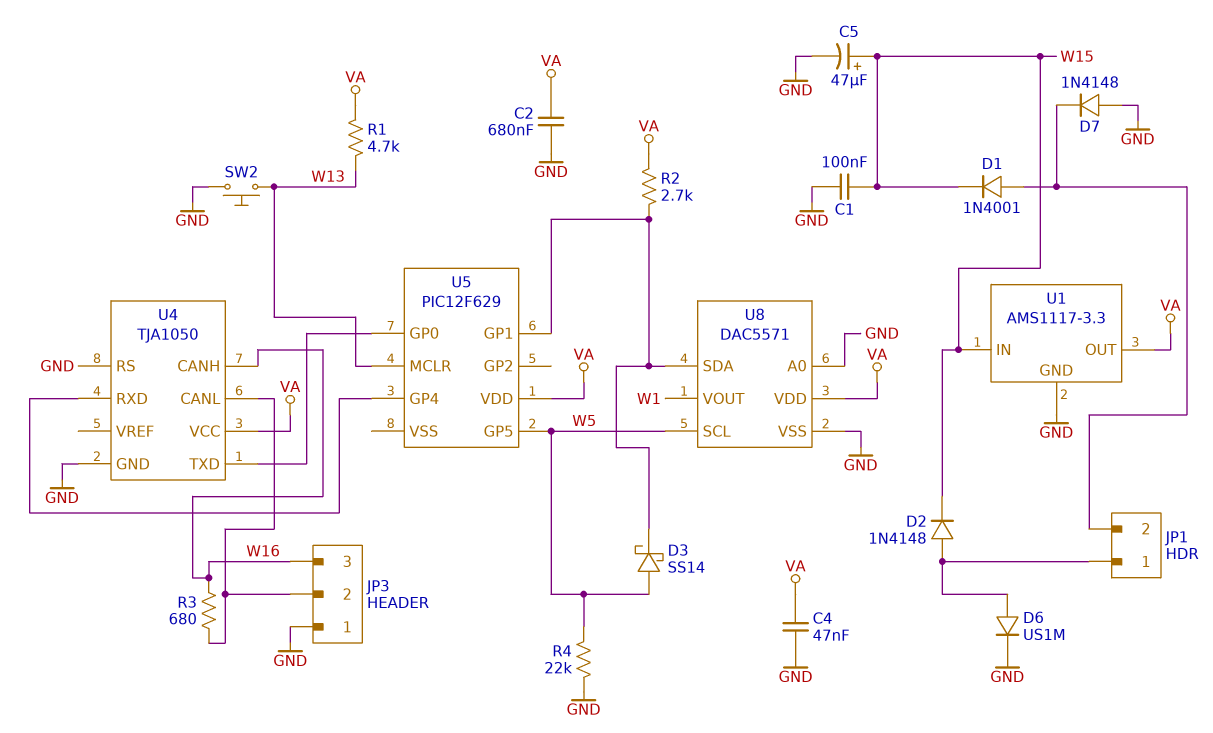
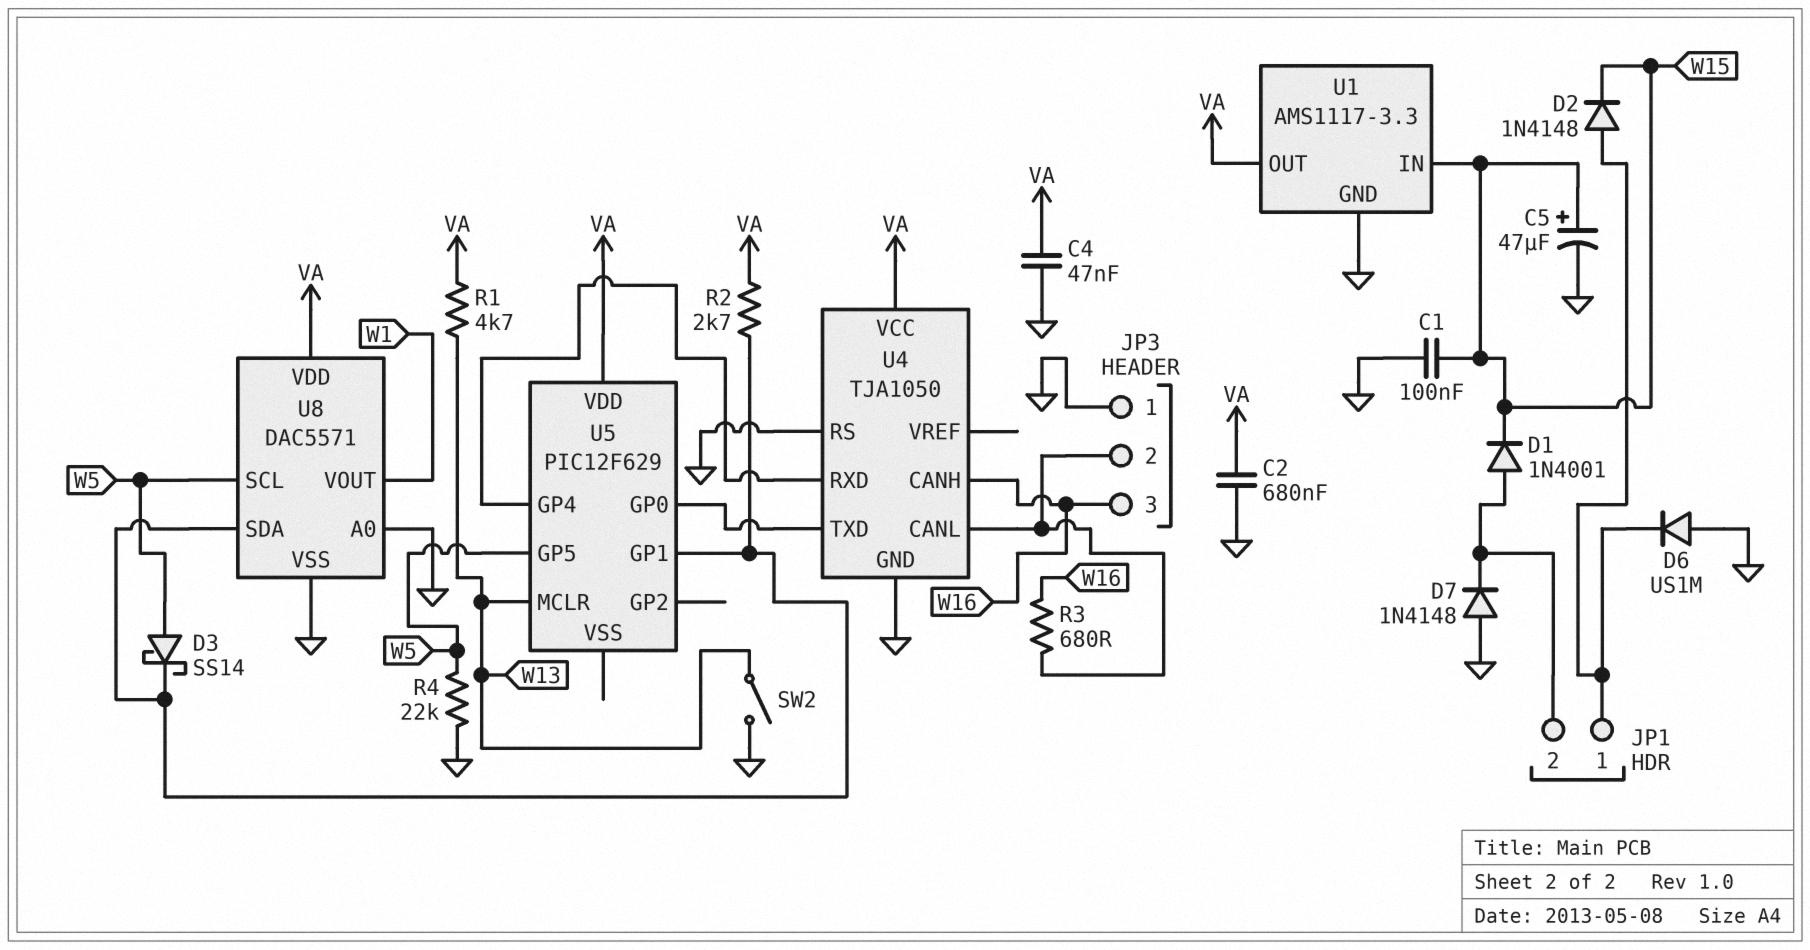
D6: diode US1M (A JP1/1, K GND) -> diode US1M (A GND, K JP1/1)
SW2: button (GND, W13) -> switch (GND, W13)

